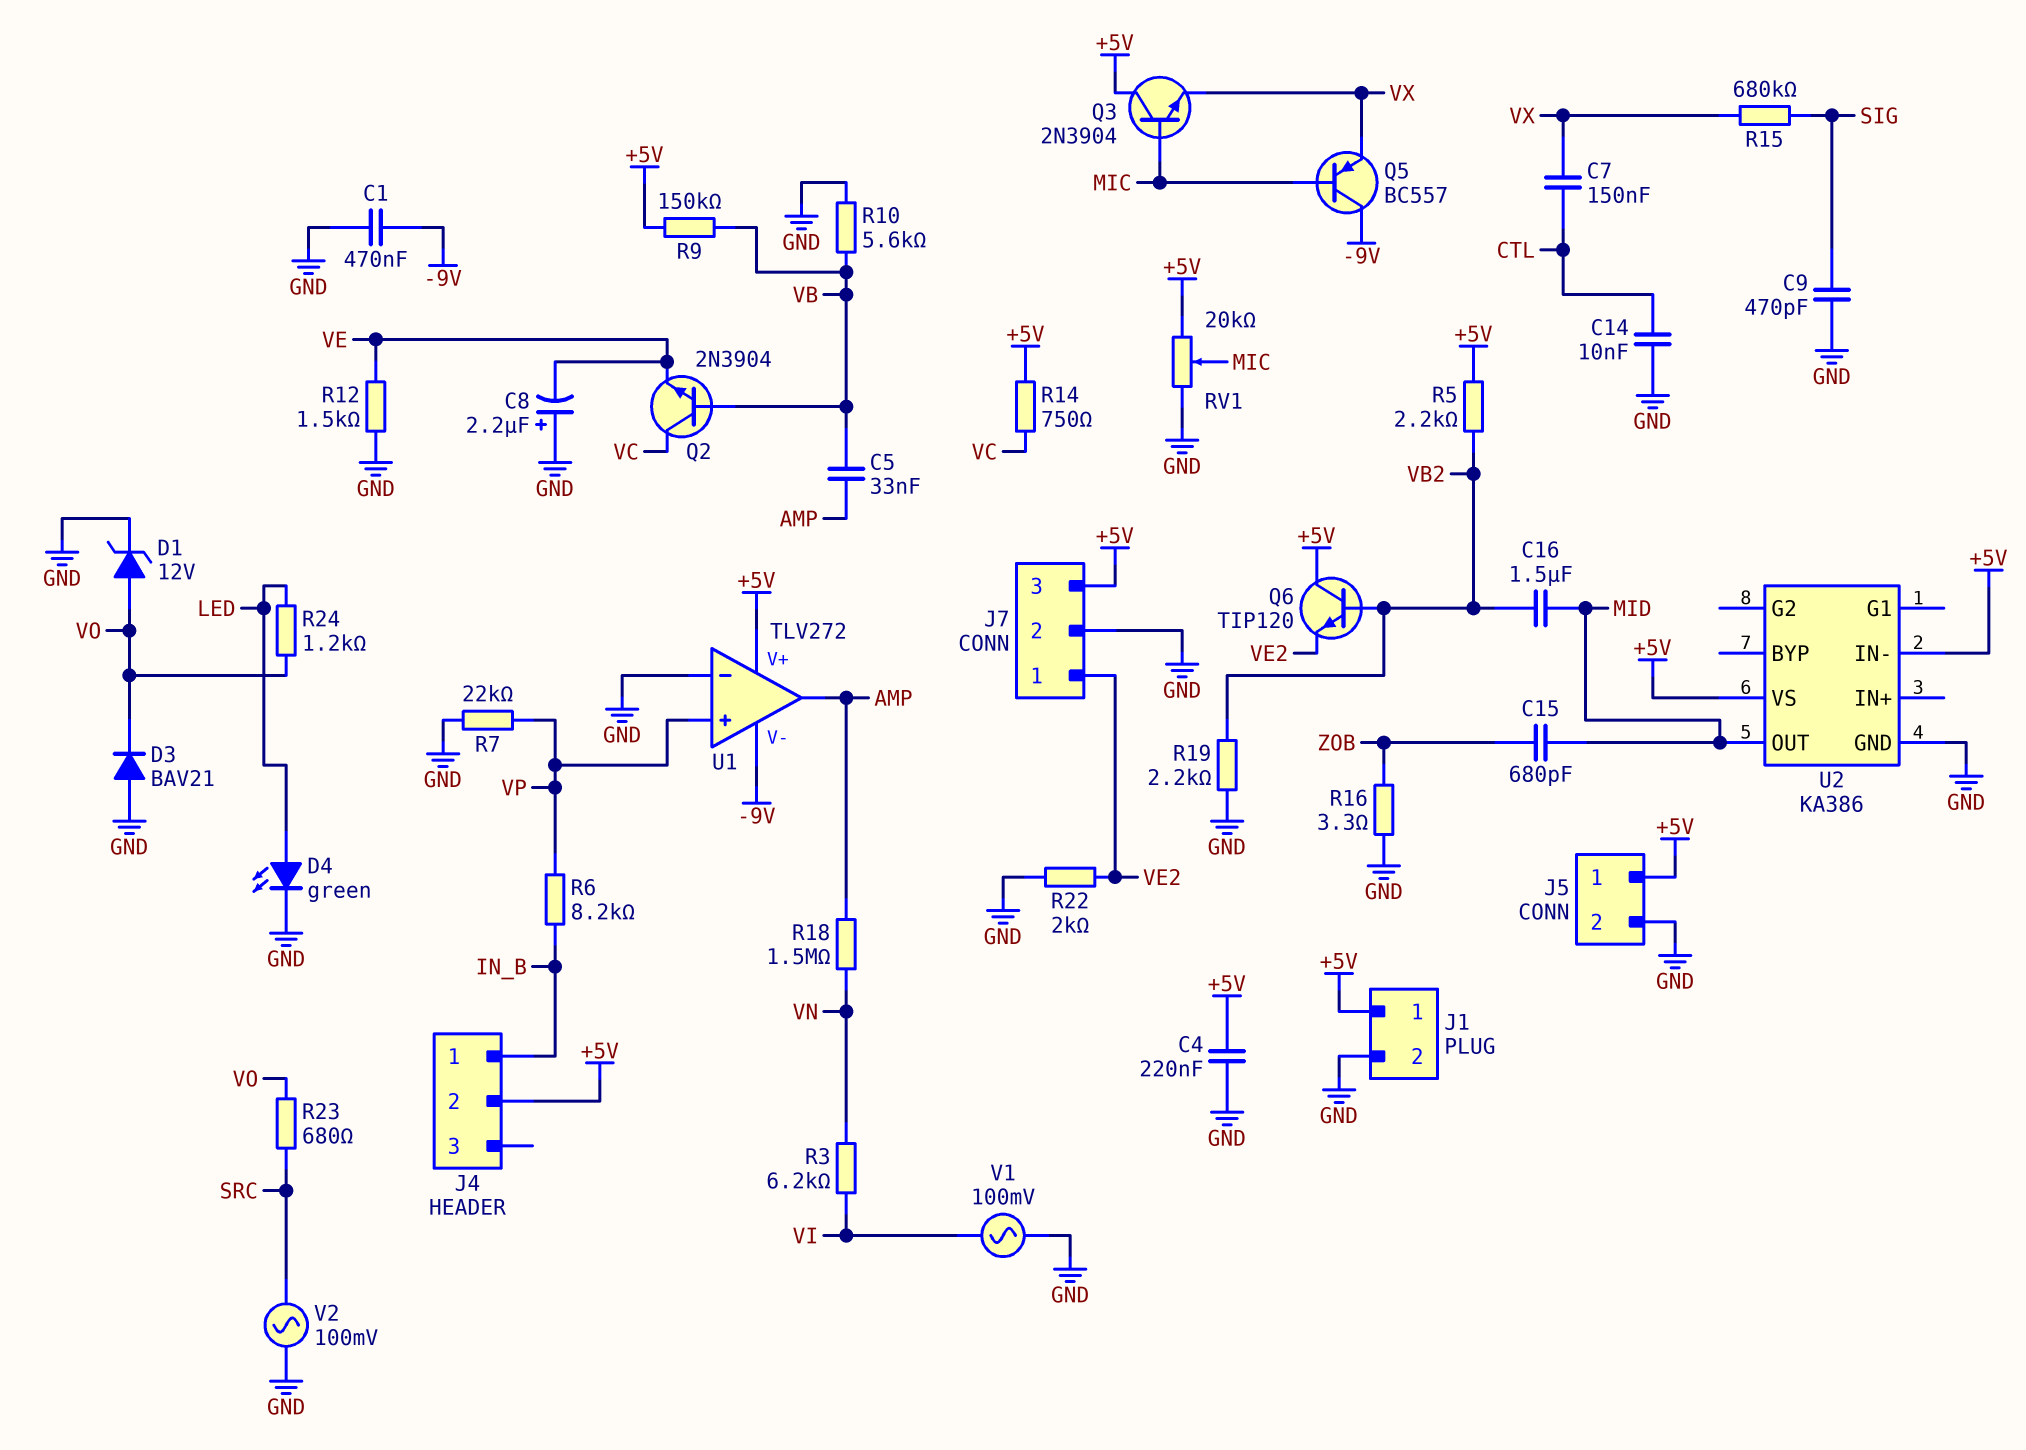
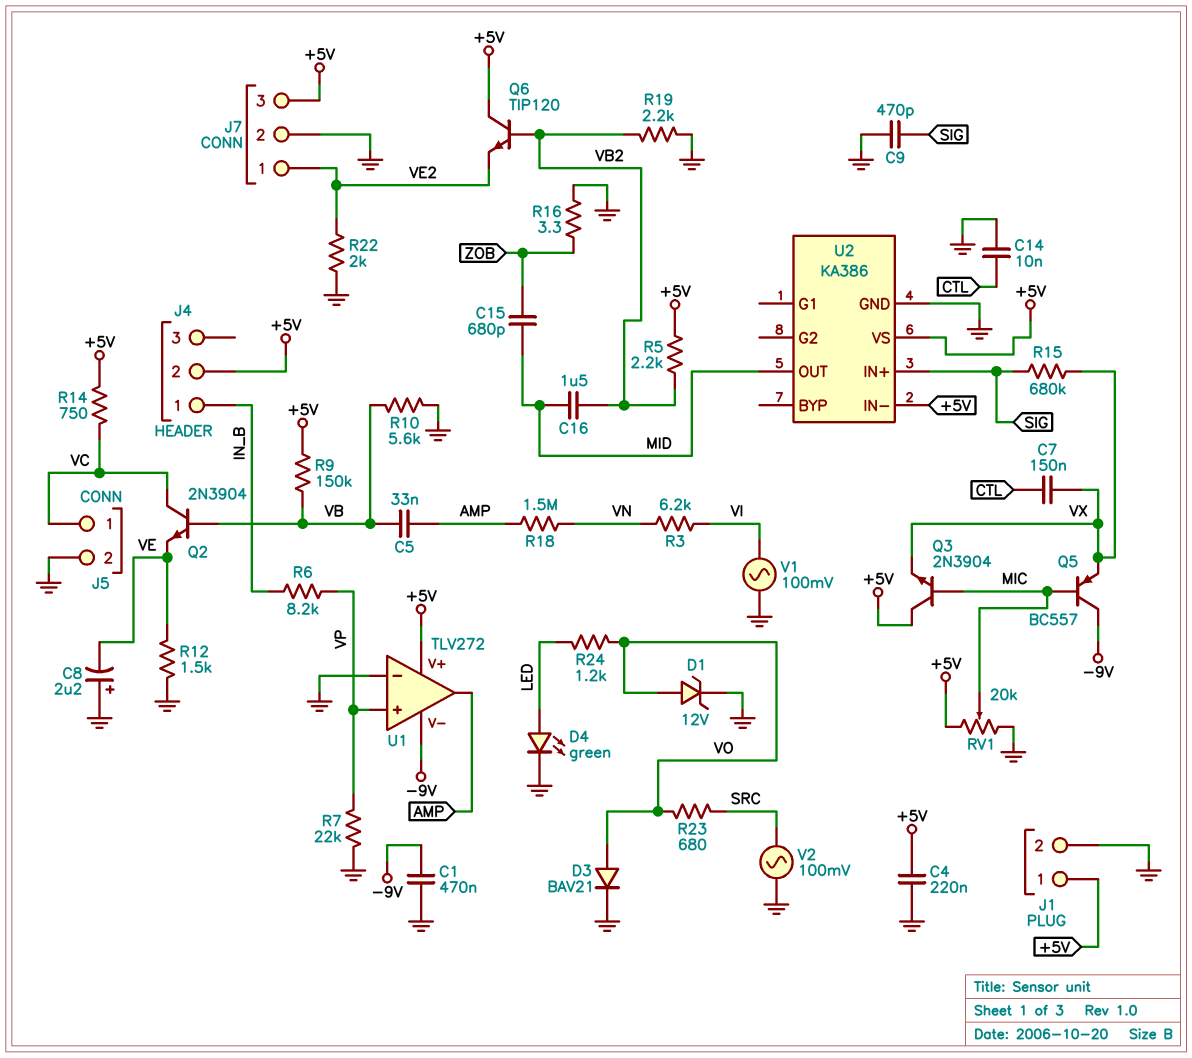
D3: diode BAV21 (A GND, K VO) -> diode BAV21 (A VO, K GND)
J5 pin 1: +5V -> VC
U2 pin IN+: none -> SIG

